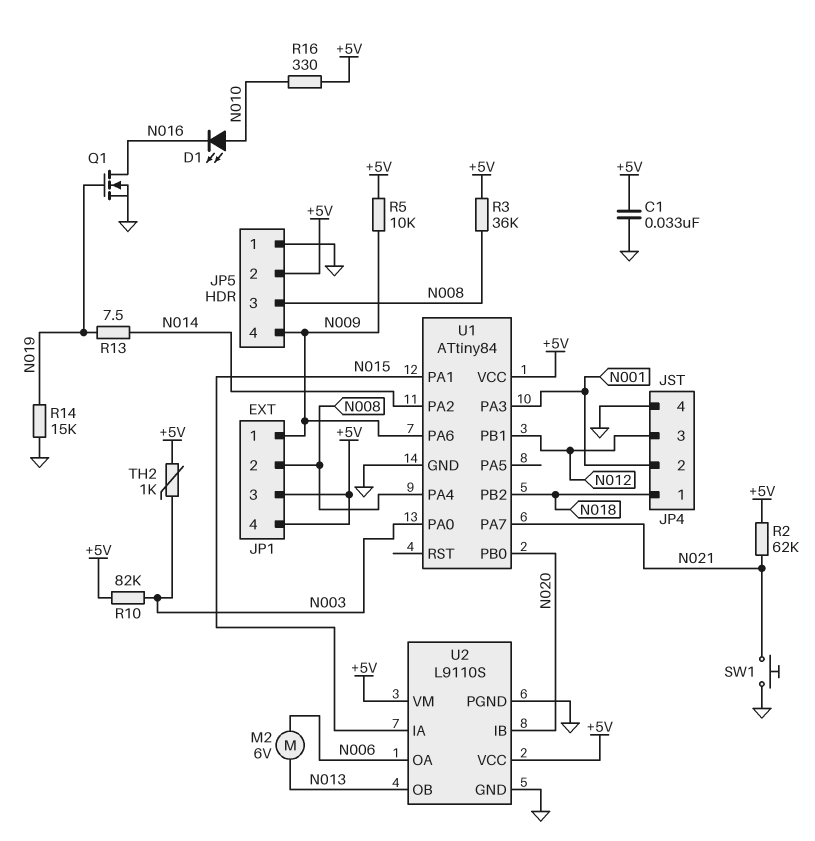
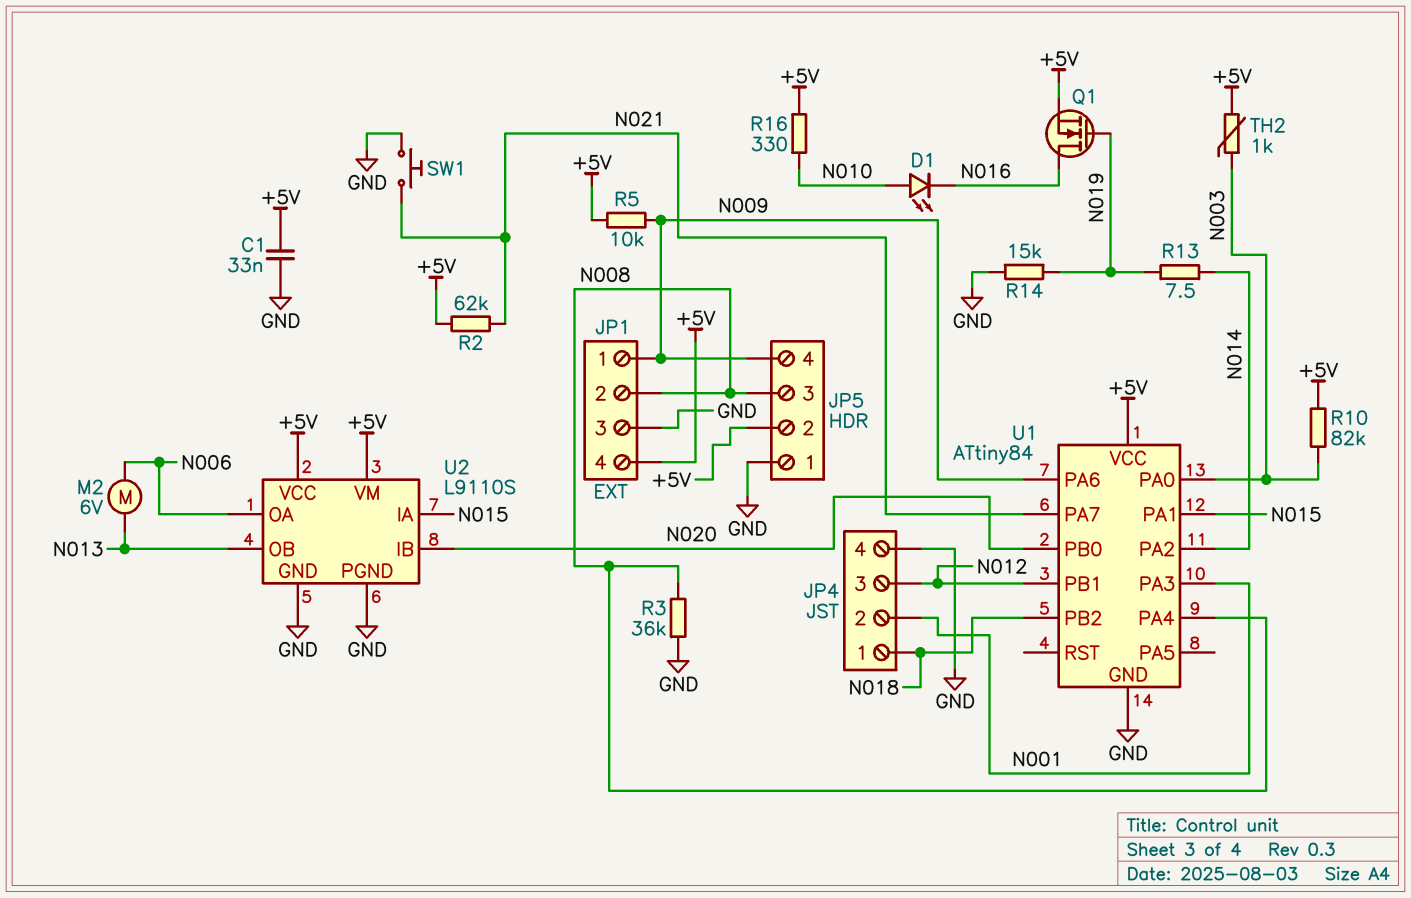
JP1 pin 3: +5V -> GND
Q1: NMOS (G N019, D N016, S GND) -> NMOS (G N019, D N016, S +5V)
R3: 36k (+5V, N008) -> 36k (GND, N008)

